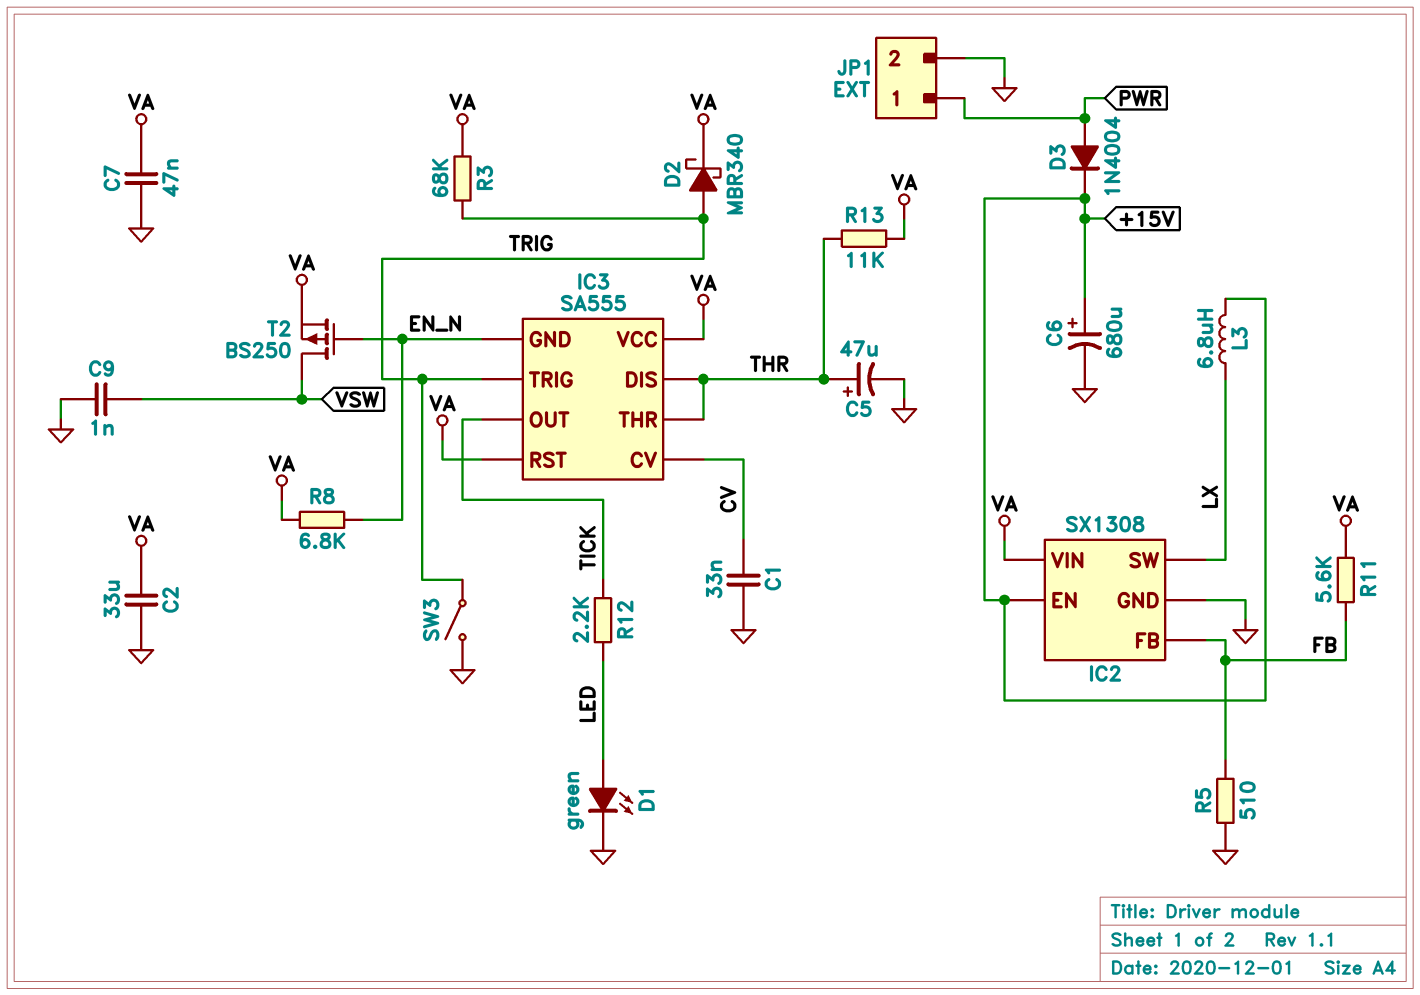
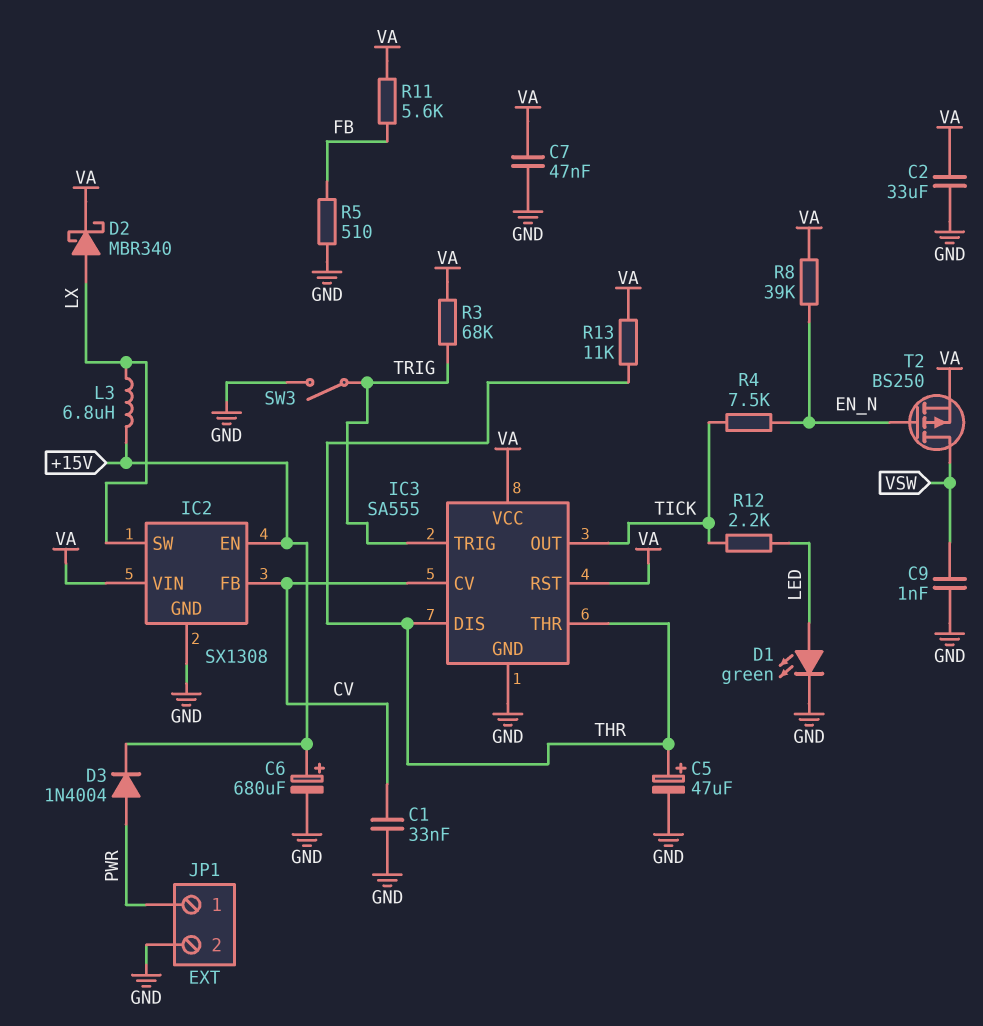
D2: schottky MBR340 (A TRIG, K VA) -> schottky MBR340 (A LX, K VA)
IC2 pin FB: FB -> CV
IC3 pin GND: EN_N -> GND
R4: none -> 7.5k (EN_N, TICK)
R8: 6.8k (EN_N, VA) -> 39k (EN_N, VA)

